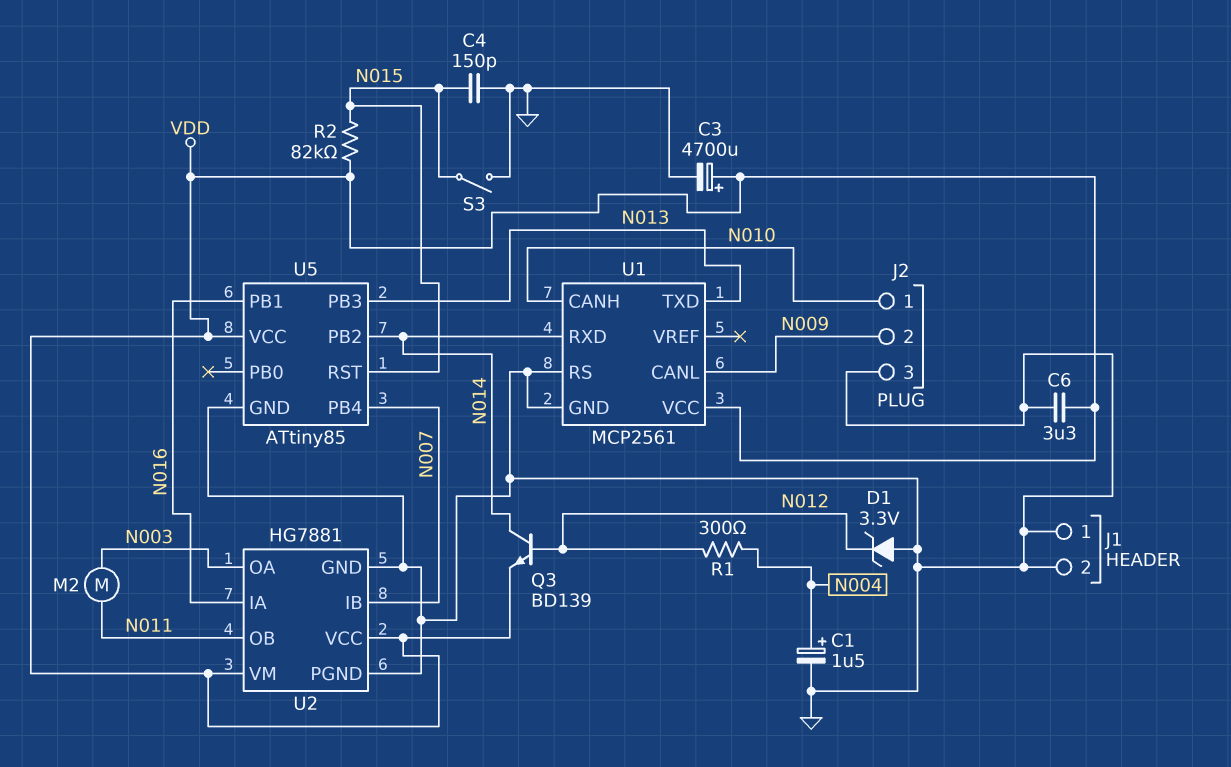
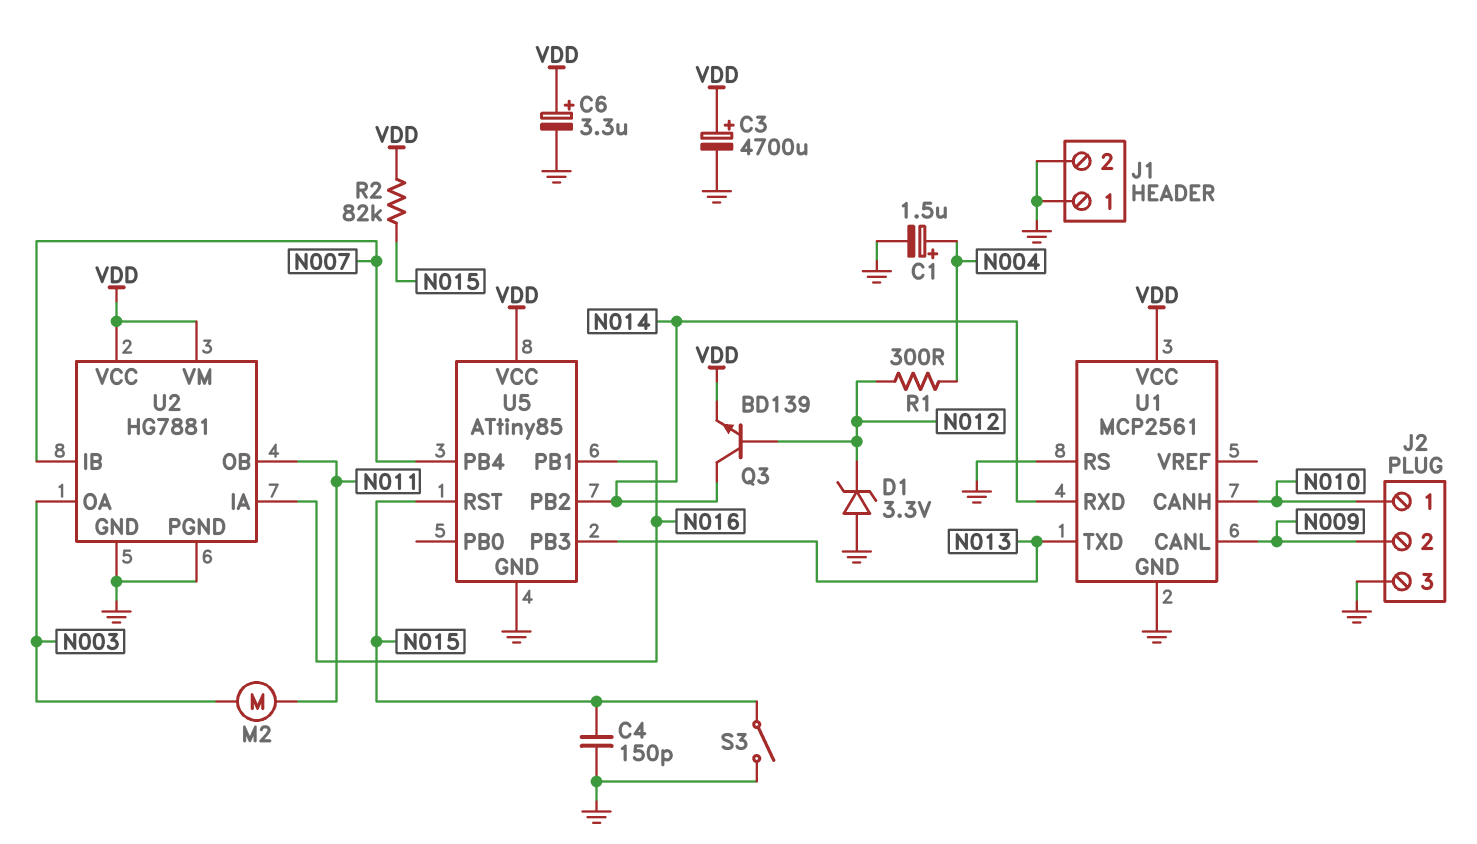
C6: 3.3uF (GND, VDD) -> 3.3uF (plus VDD, minus GND)

